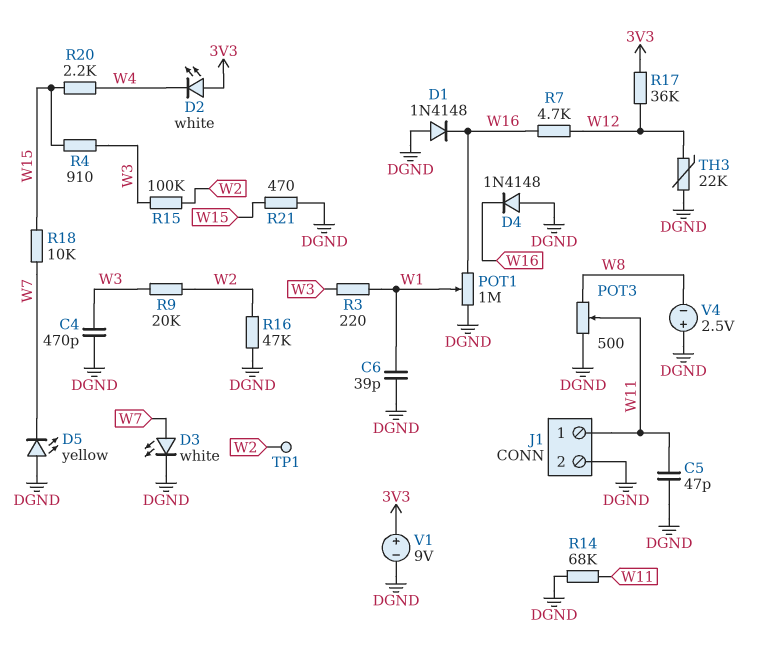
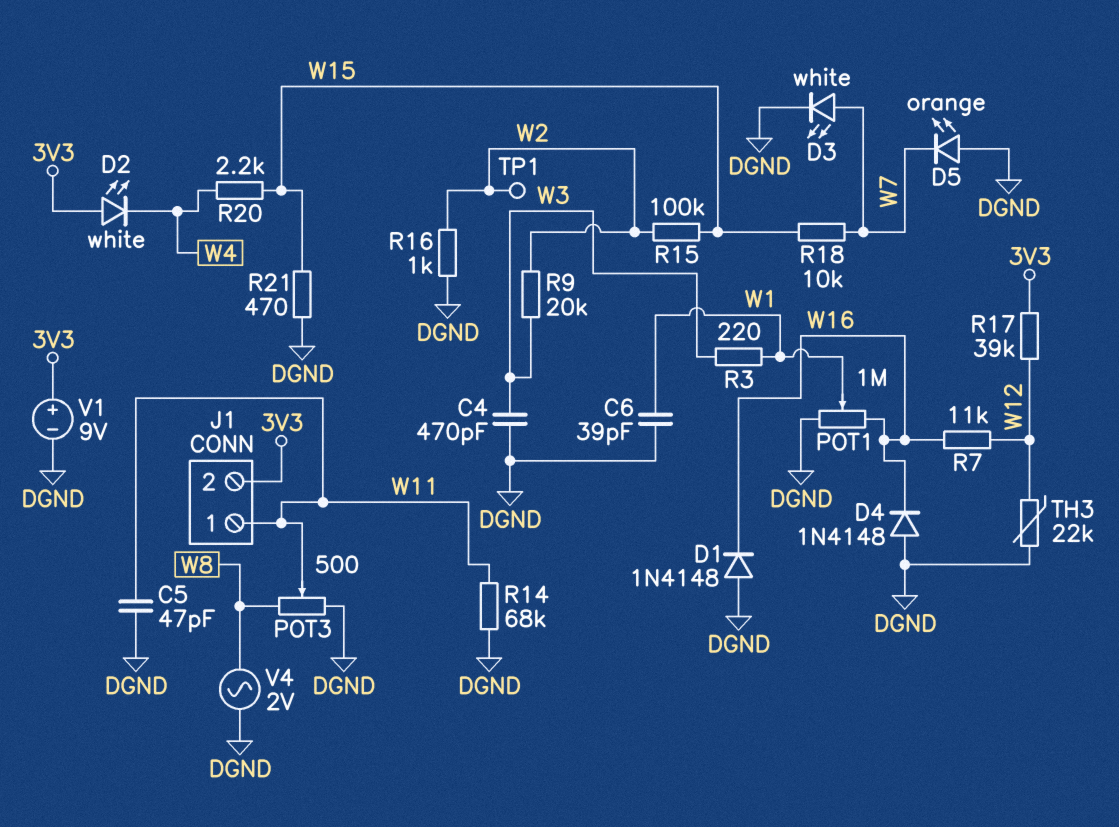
D5: LED yellow (A DGND, K W7) -> LED orange (A DGND, K W7)
J1 pin 2: DGND -> 3V3
R4: 910 (W3, W15) -> none
R7: 4.7k (W12, W16) -> 11k (W12, W16)
R15: 100k (W2, W3) -> 100k (W2, W15)
R16: 47k (DGND, W2) -> 1k (DGND, W2)
R17: 36k (3V3, W12) -> 39k (3V3, W12)
V4: 2.5V (plus DGND, minus W8) -> AC 2V (DGND, W8)

